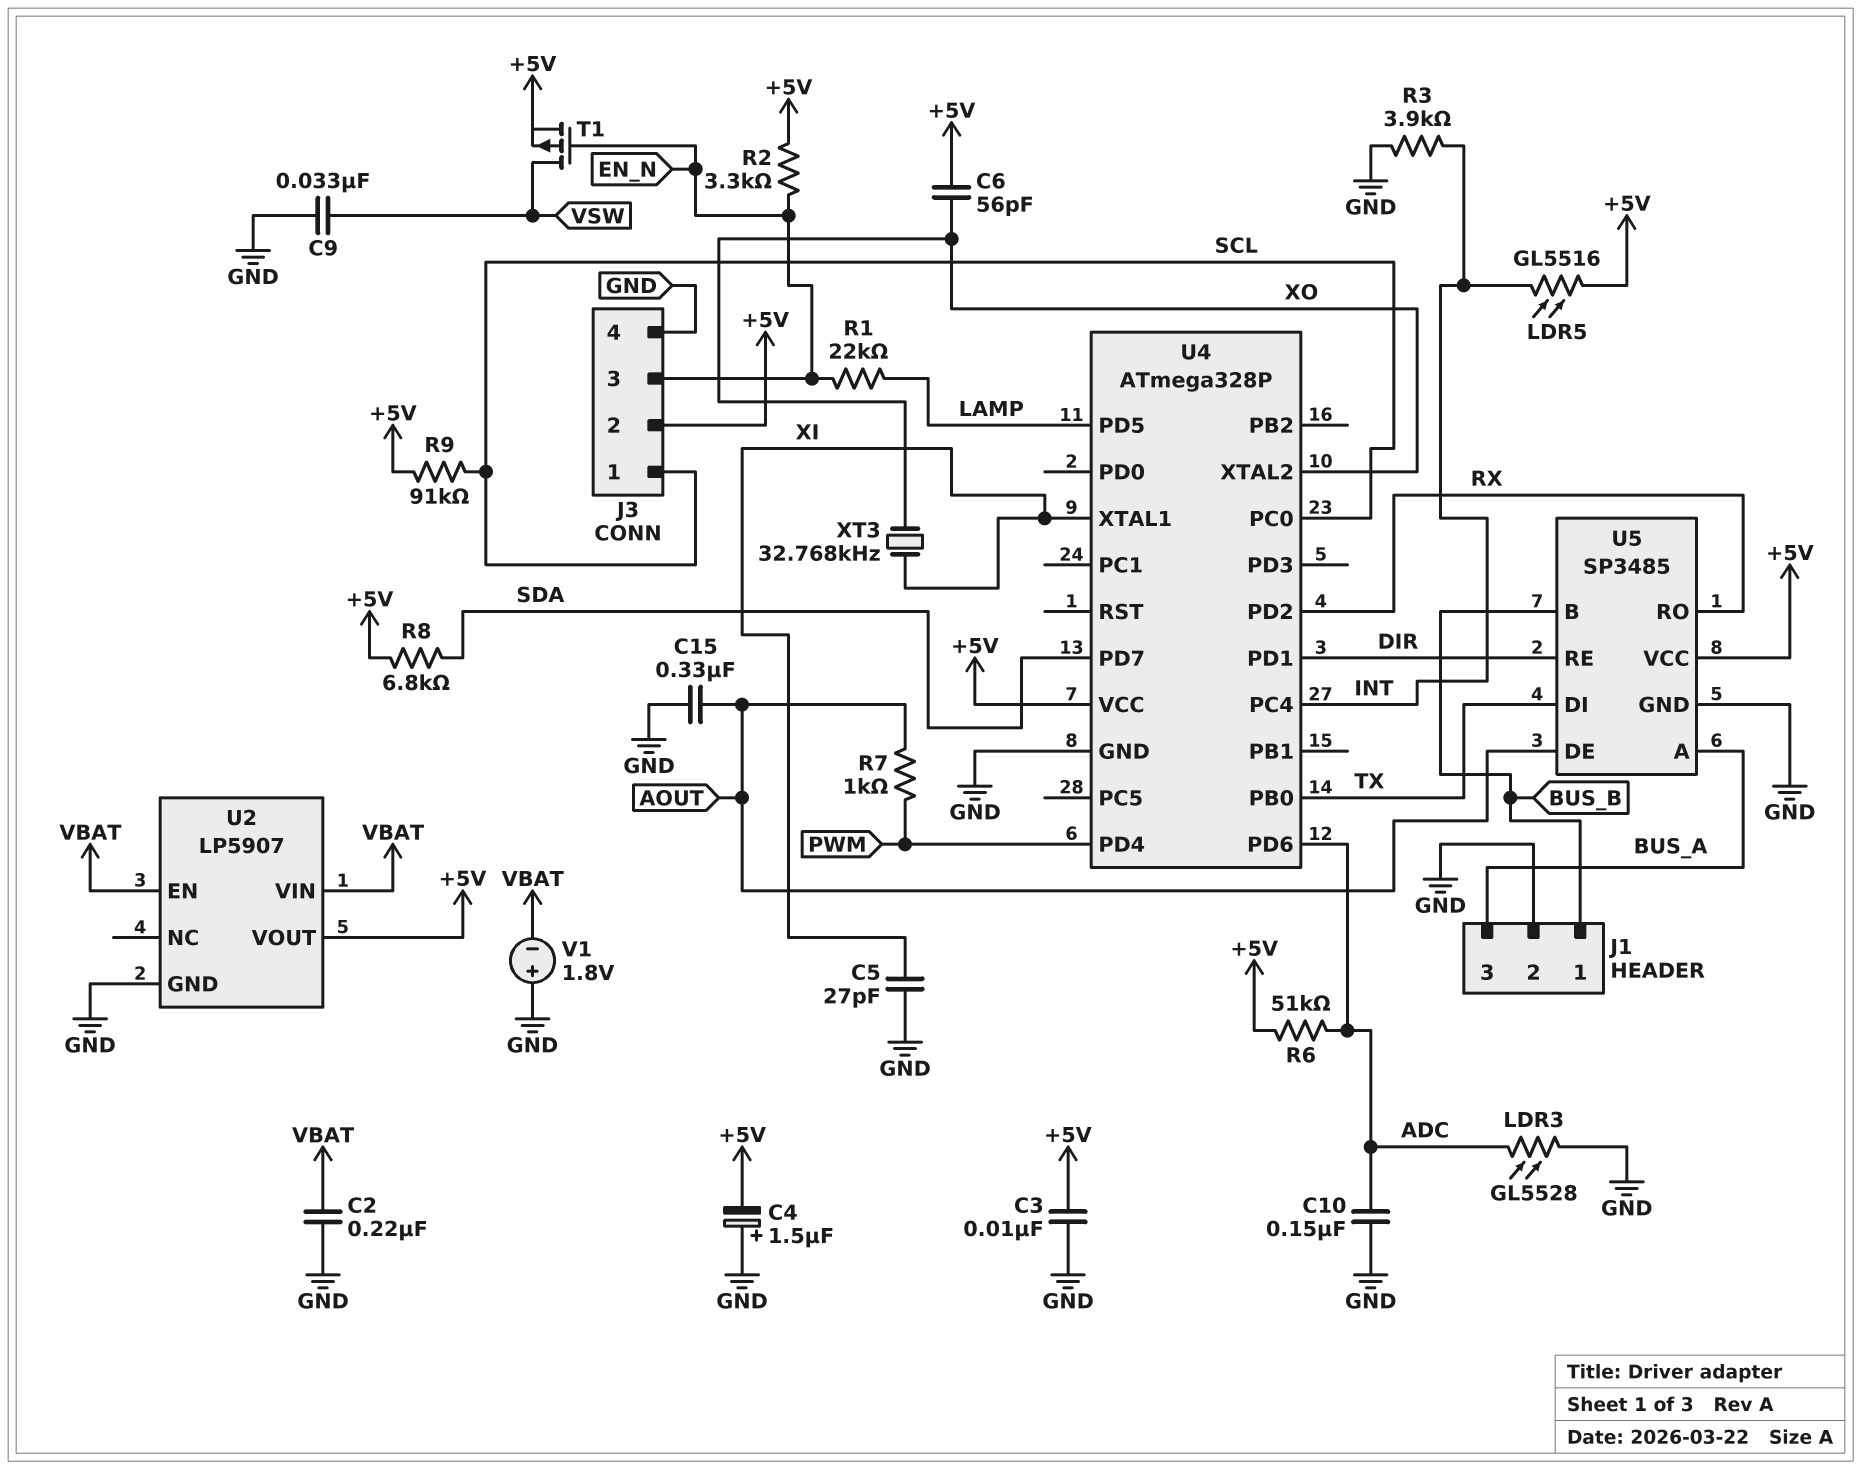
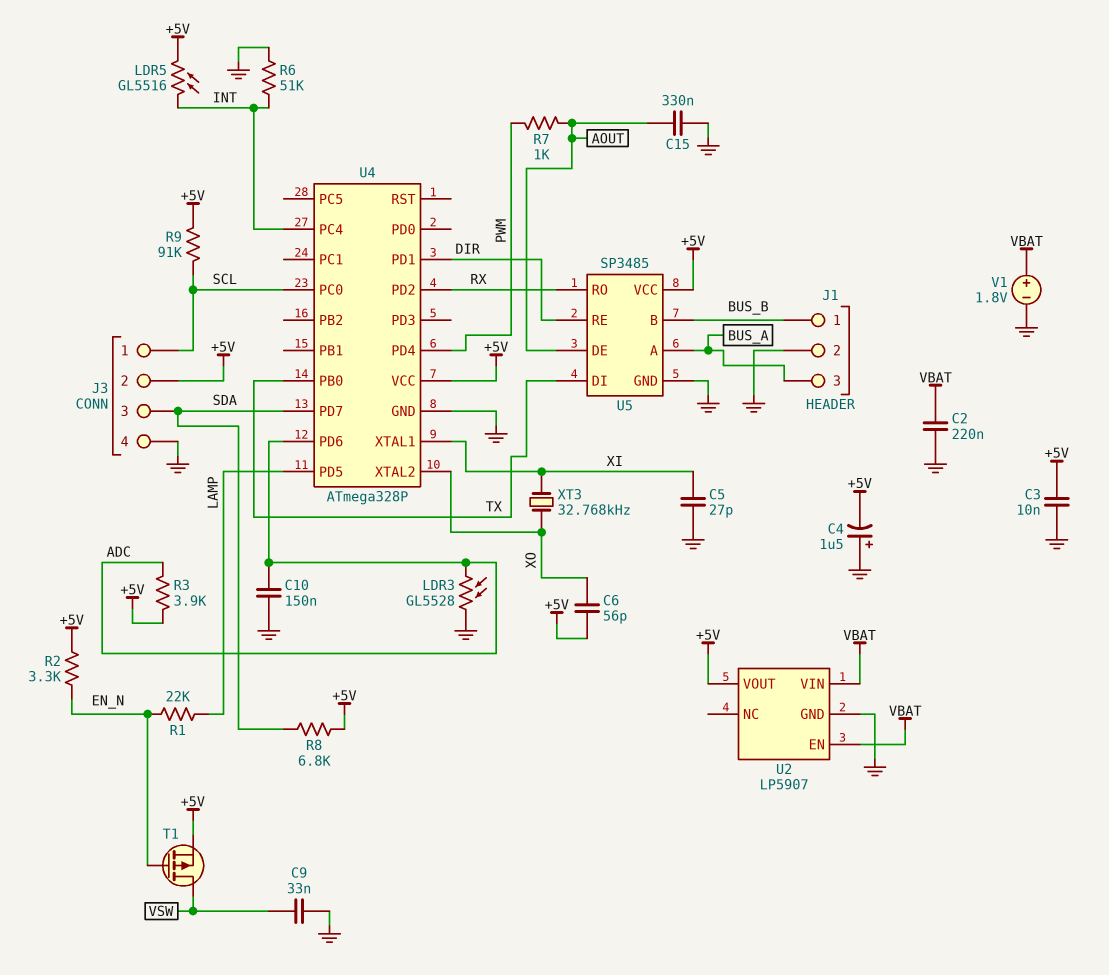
J3 pin 3: EN_N -> SDA
R3: 3.9k (GND, INT) -> 3.9k (+5V, ADC)
R6: 51k (+5V, ADC) -> 51k (GND, INT)
V1: 1.8V (plus GND, minus VBAT) -> 1.8V (plus VBAT, minus GND)

